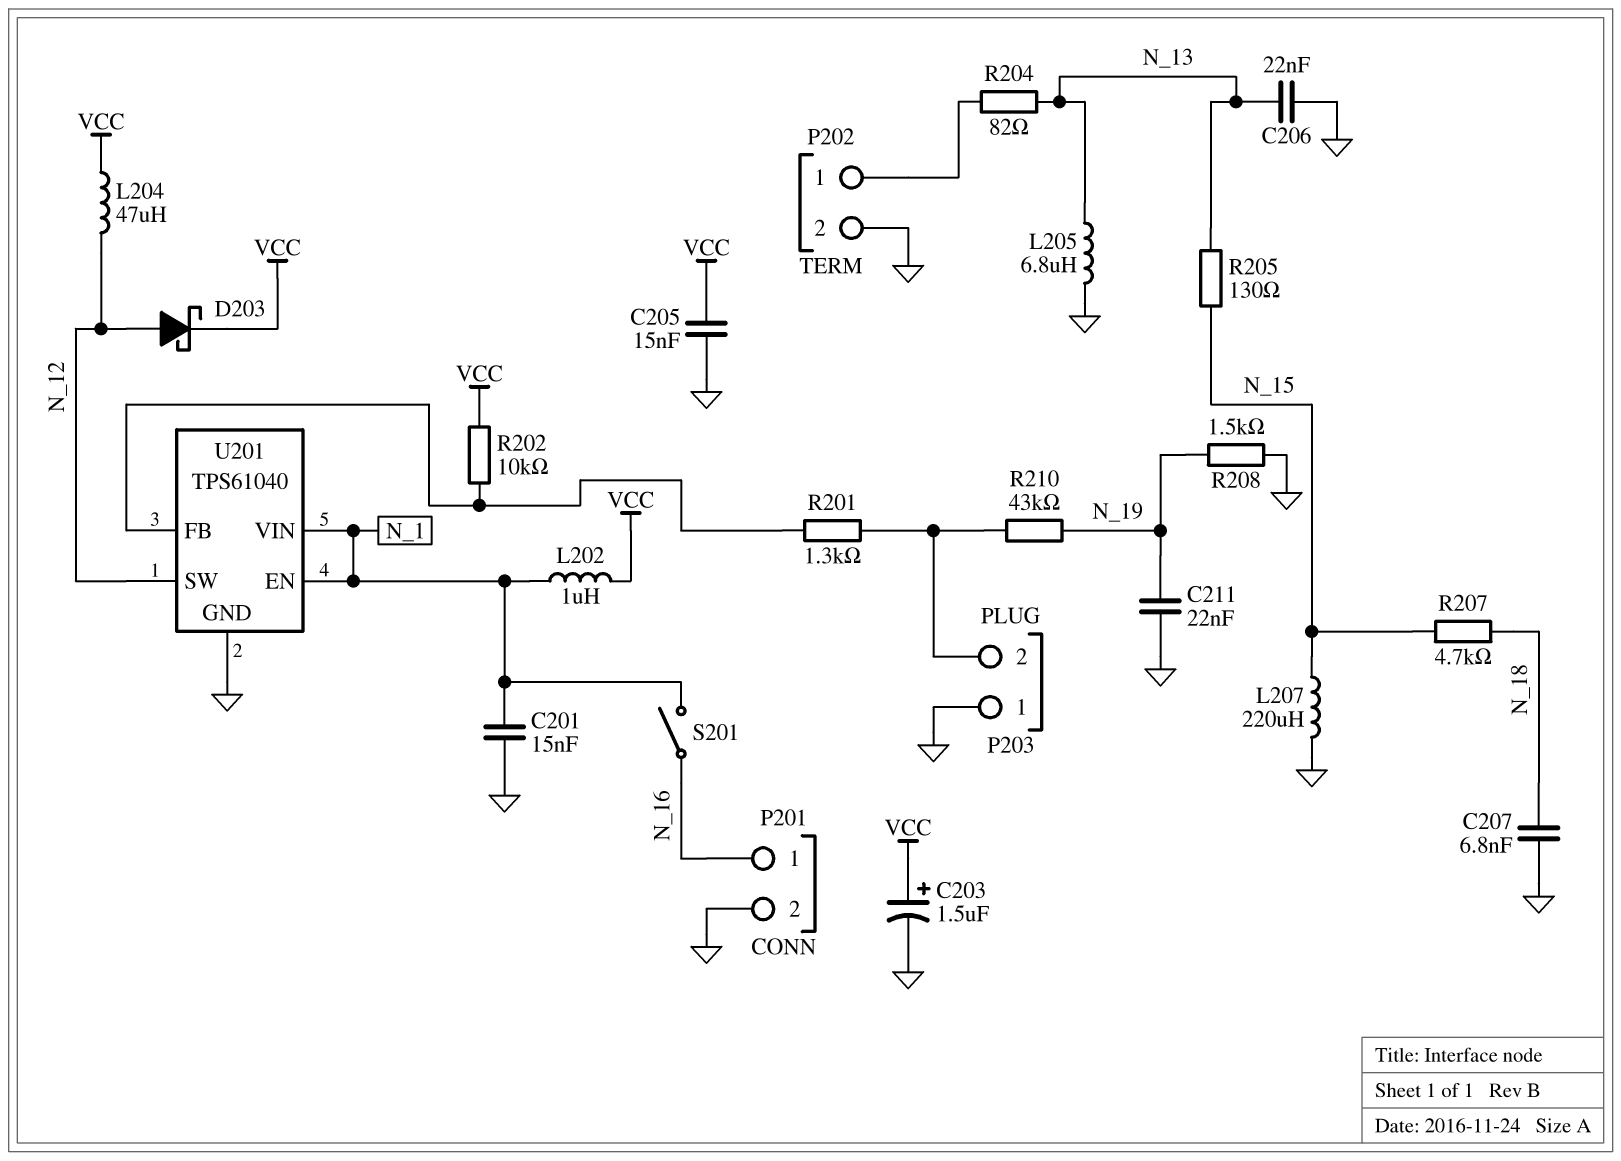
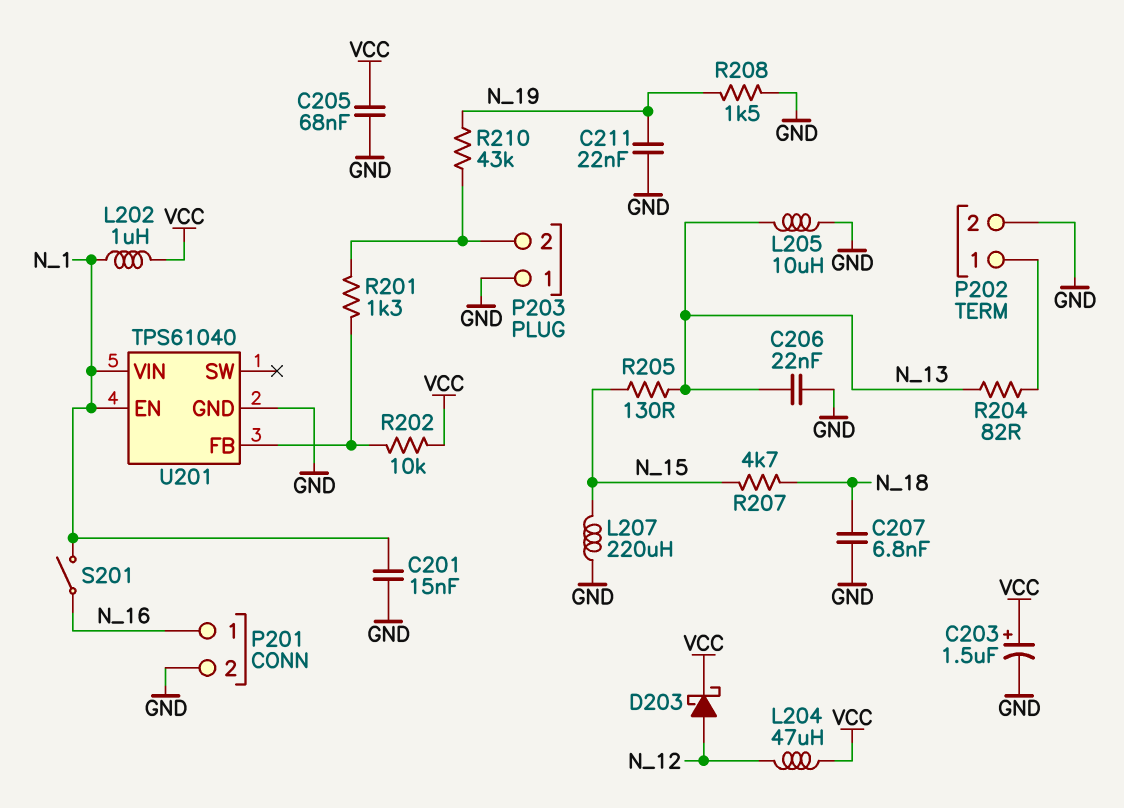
C205: 15nF (GND, VCC) -> 68nF (GND, VCC)
L205: 6.8uH (GND, N_13) -> 10uH (GND, N_13)
U201 pin SW: N_12 -> none

